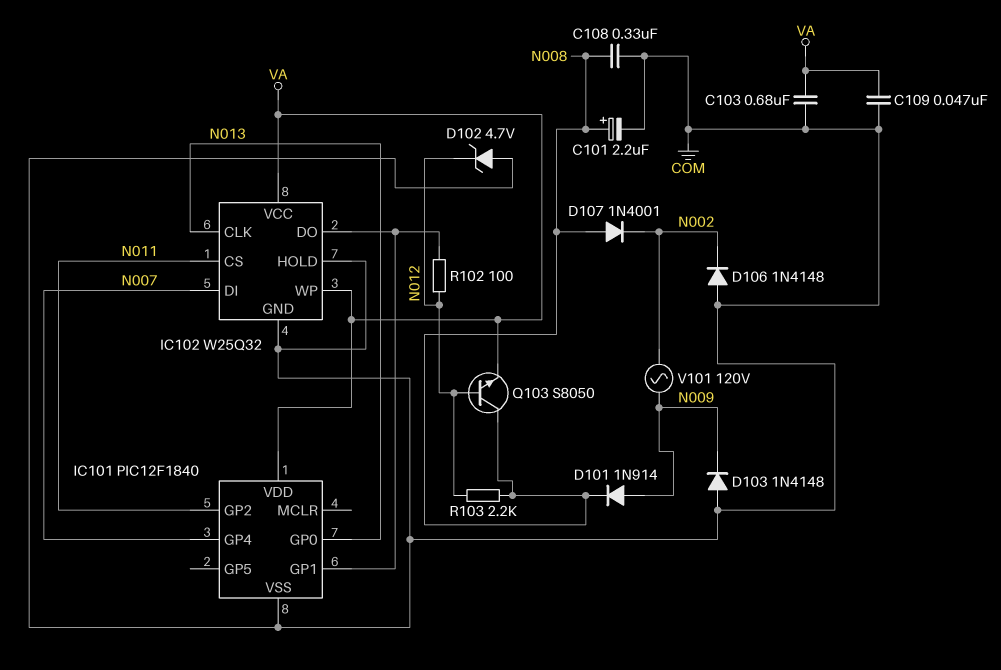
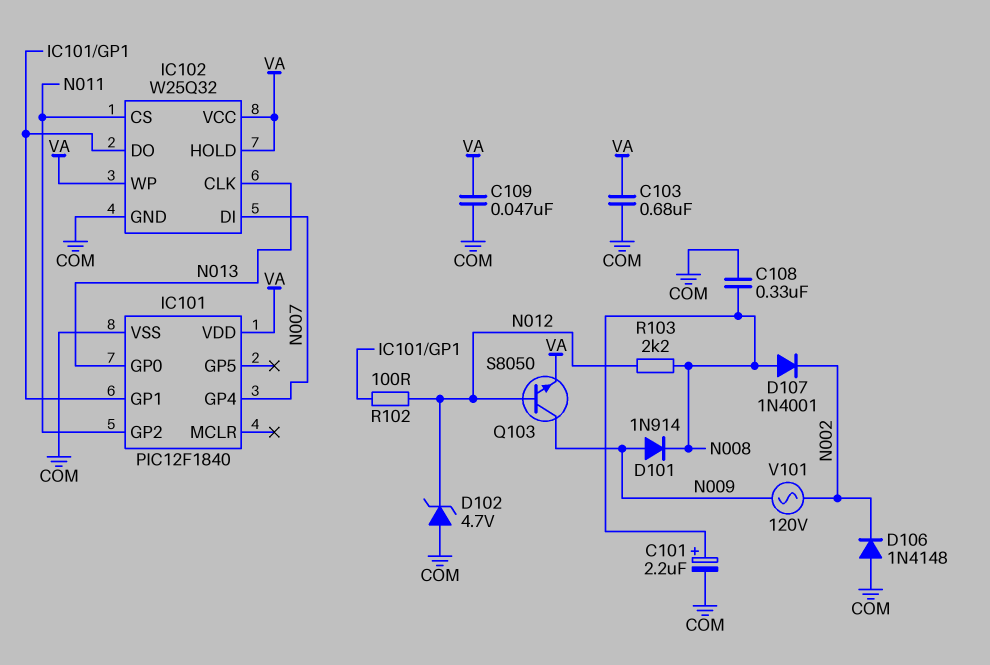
D103: diode 1N4148 (A COM, K N009) -> none
IC102 pin HOLD: COM -> VA
Q103: NPN S8050 (B N012, C N008, E VA) -> NPN S8050 (B N012, C N009, E VA)

